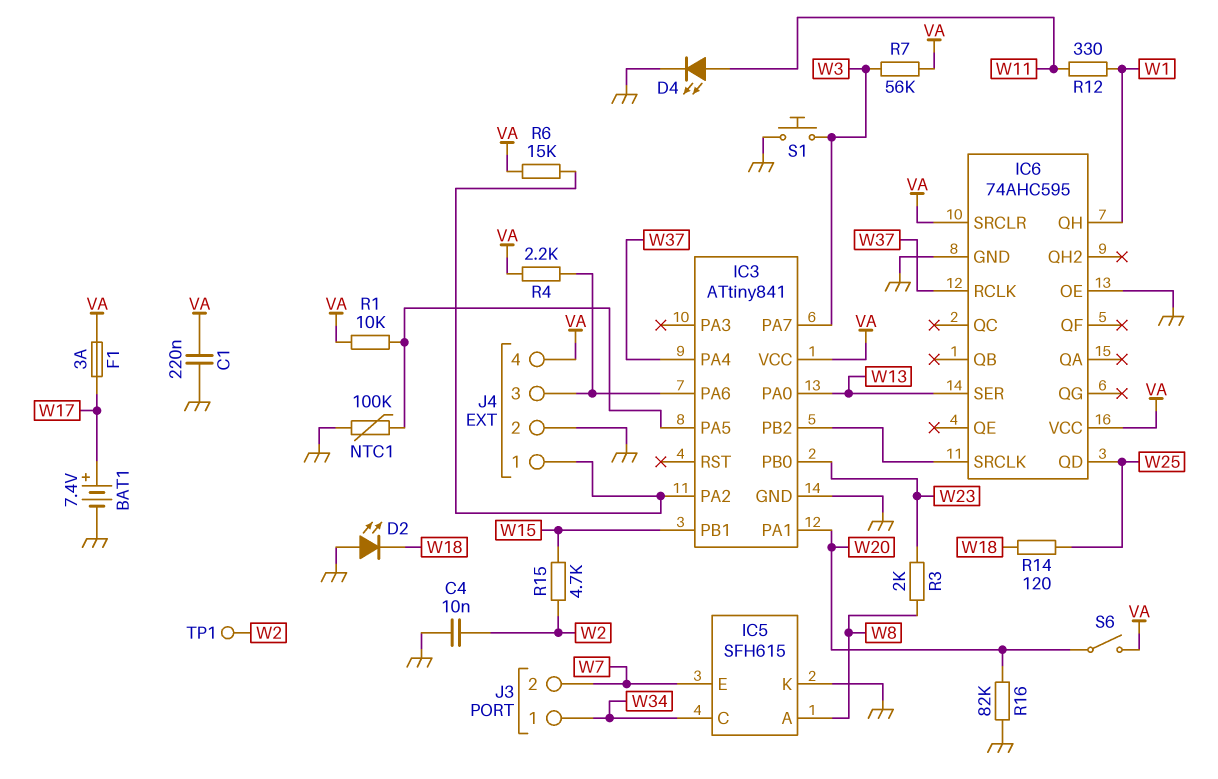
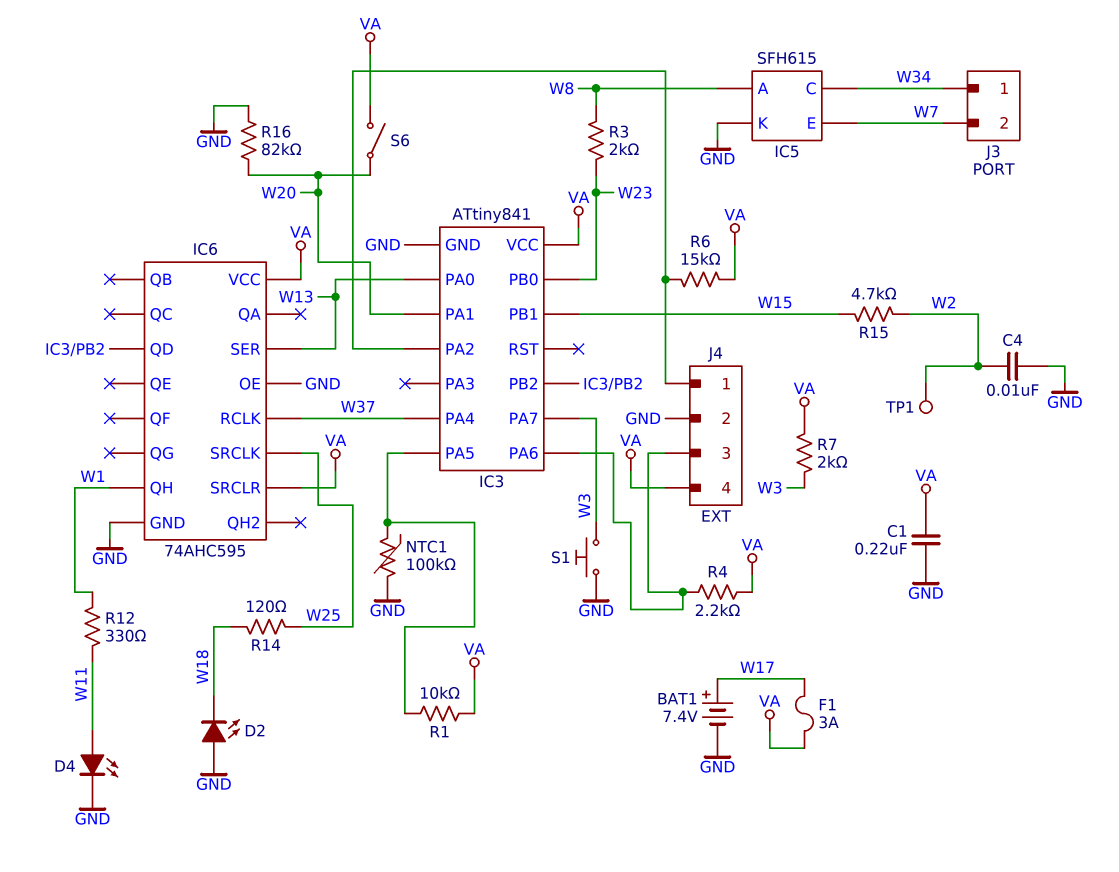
IC6 pin QD: W25 -> IC3/PB2
IC6 pin SRCLK: IC3/PB2 -> W25
R7: 56k (VA, W3) -> 2k (VA, W3)

